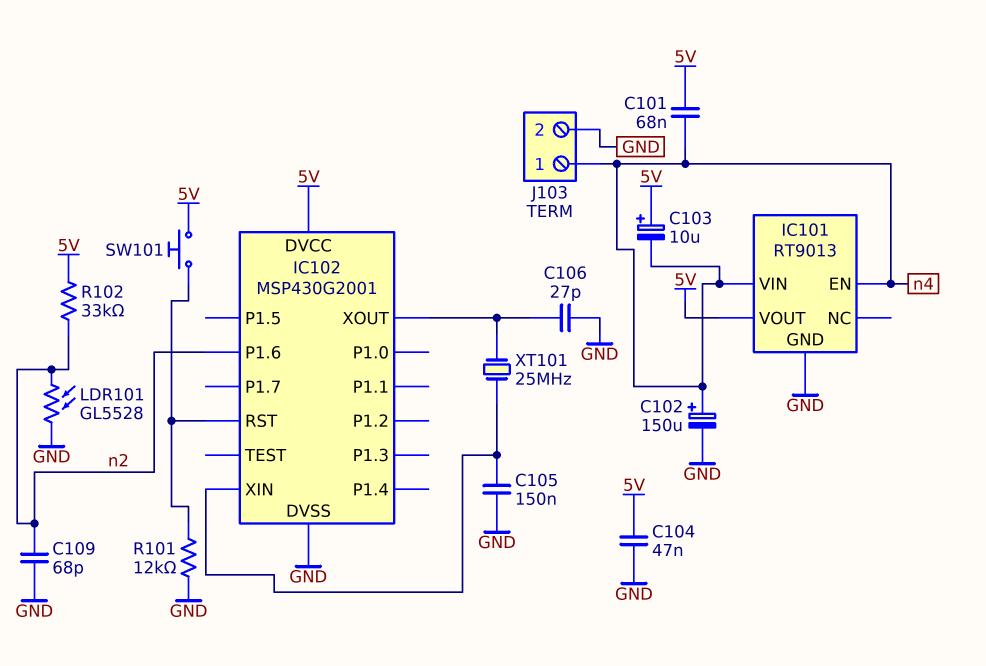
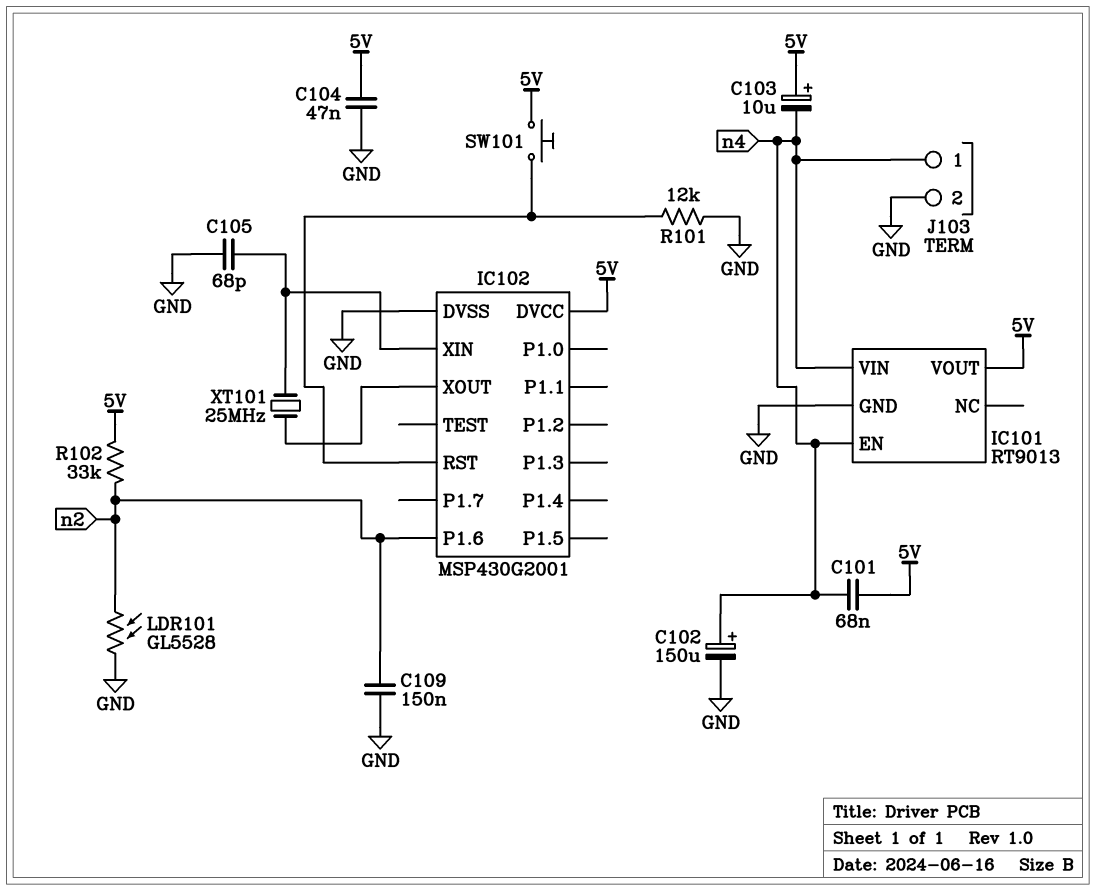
C105: 150nF (GND, IC102/XIN) -> 68pF (GND, IC102/XIN)
C106: 27pF (GND, IC102/XOUT) -> none
C109: 68pF (GND, n2) -> 150nF (GND, n2)

